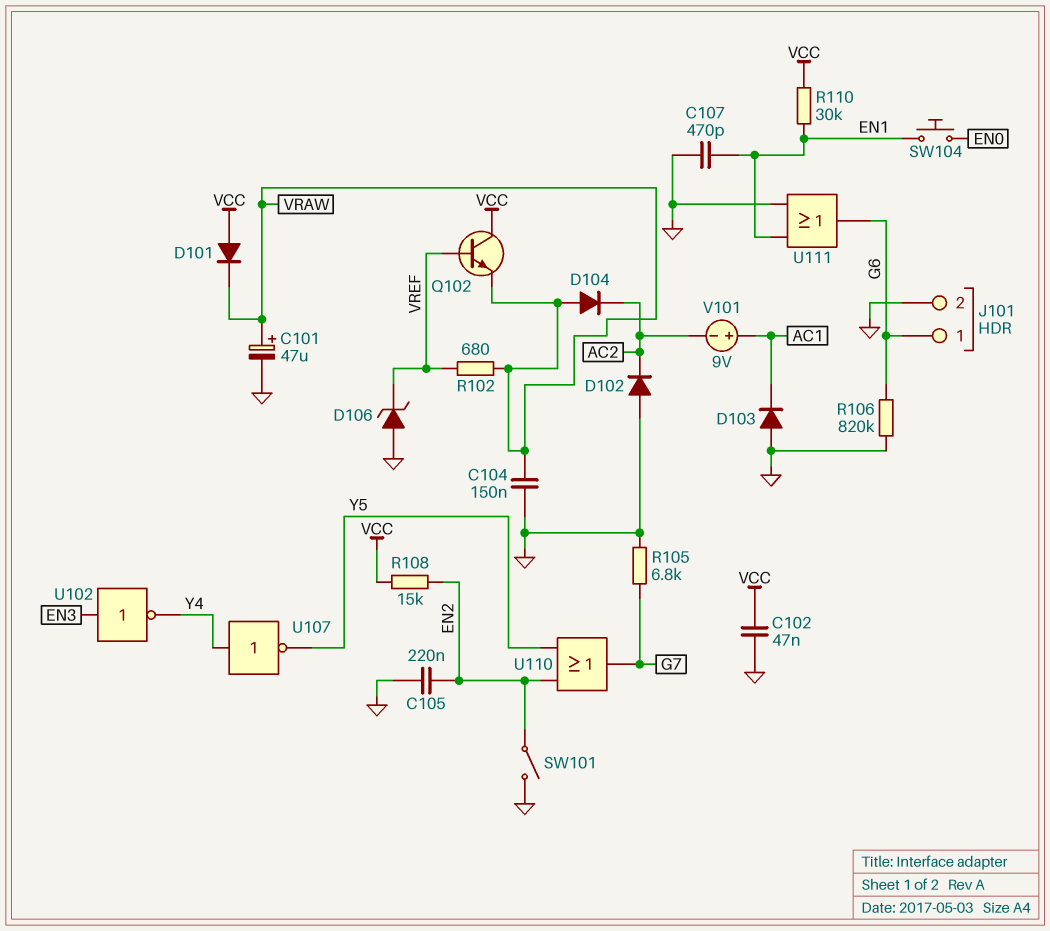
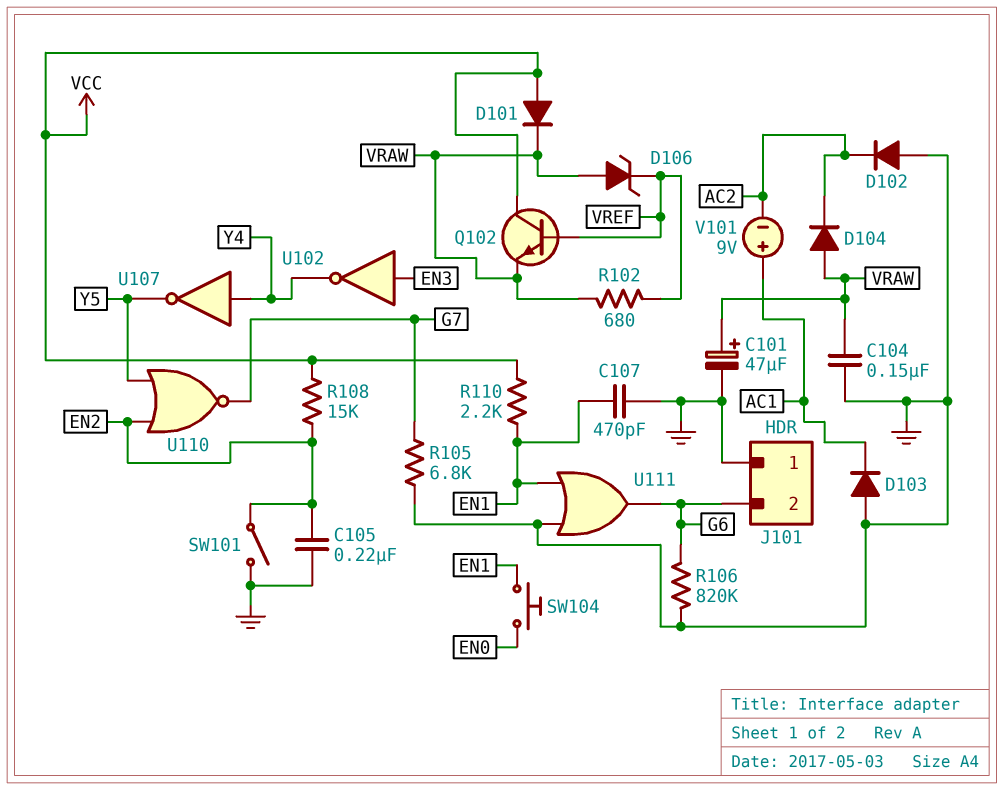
C102: 47nF (GND, VCC) -> none
D106: zener (A GND, K VREF) -> zener (A VRAW, K VREF)
J101 pin 1: G6 -> GND
J101 pin 2: GND -> G6
R110: 30k (EN1, VCC) -> 2.2k (EN1, VCC)
U110: OR (in EN2, in Y5, out G7) -> NOR (in EN2, in Y5, out G7)

